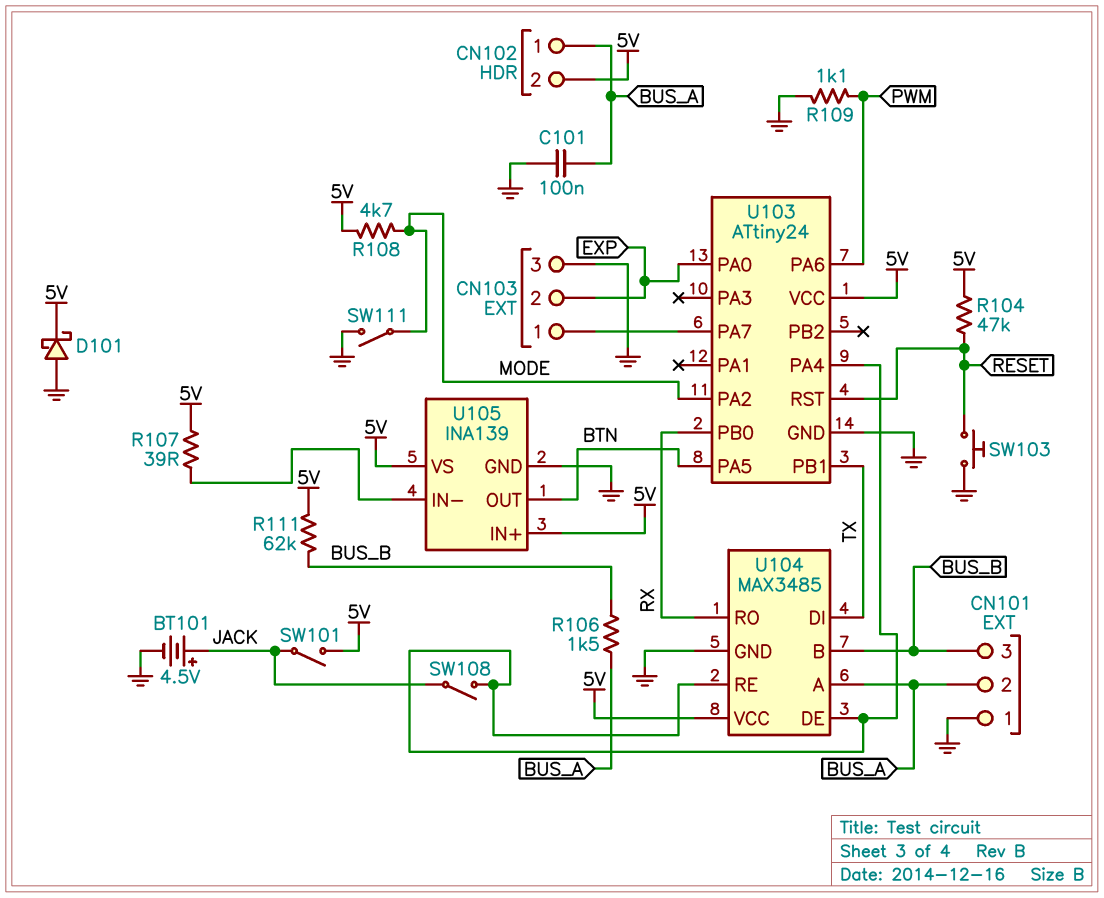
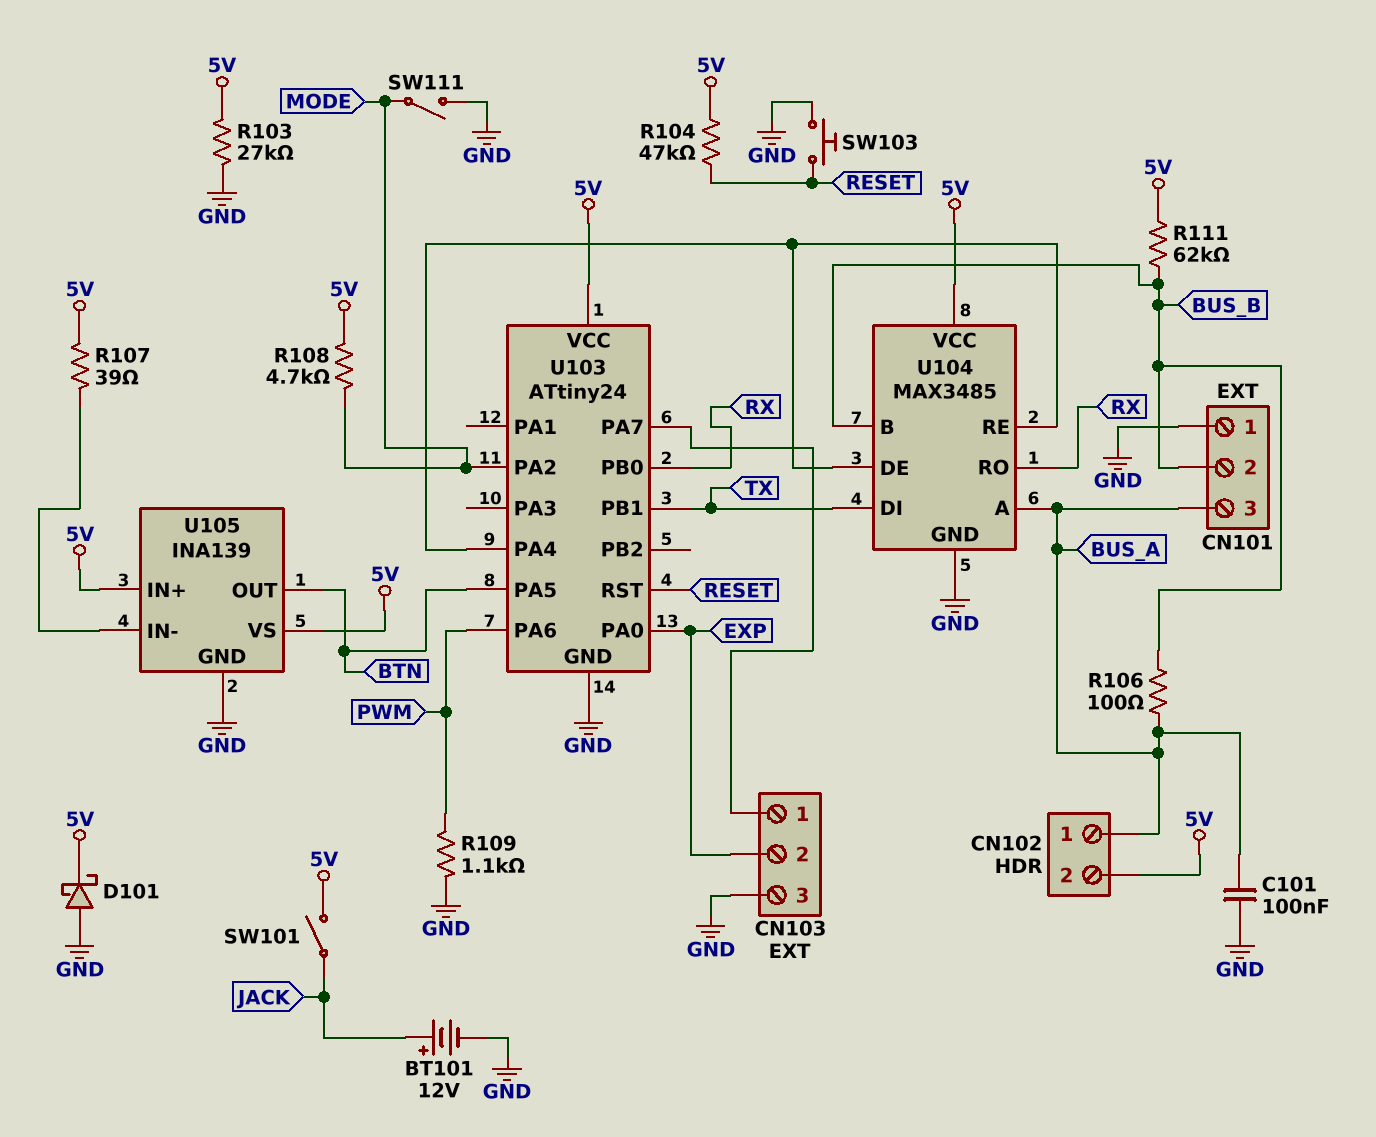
BT101: 4.5V (plus JACK, minus GND) -> 12V (plus JACK, minus GND)
CN101 pin 2: BUS_A -> BUS_B
CN101 pin 3: BUS_B -> BUS_A
R103: none -> 27k (5V, GND)
R106: 1.5k (BUS_A, BUS_B) -> 100 (BUS_A, BUS_B)
SW108: switch (JACK, U103/PA4) -> none

